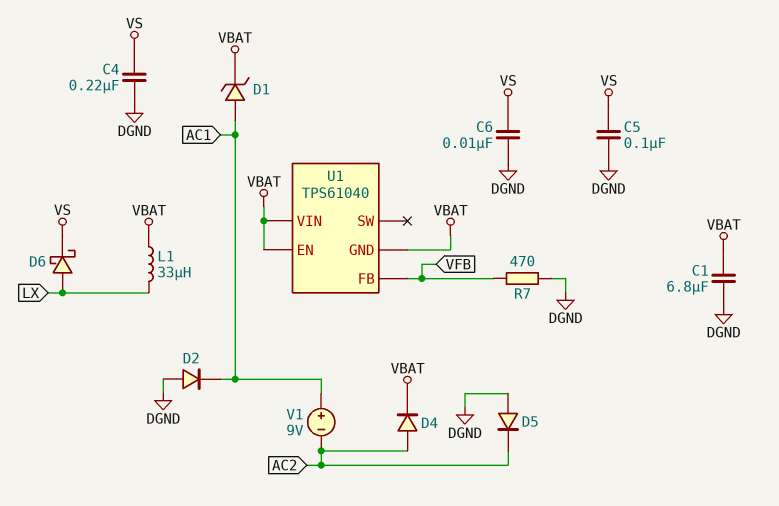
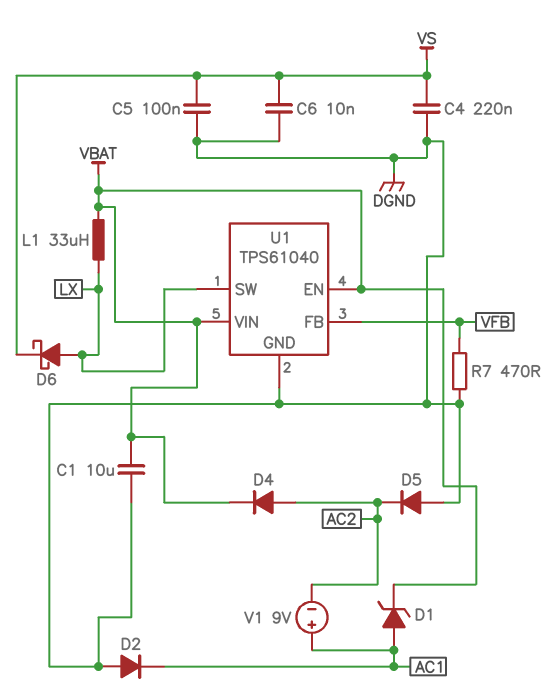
C1: 6.8uF (DGND, VBAT) -> 10uF (DGND, VBAT)
U1 pin GND: VBAT -> DGND
U1 pin SW: none -> LX

